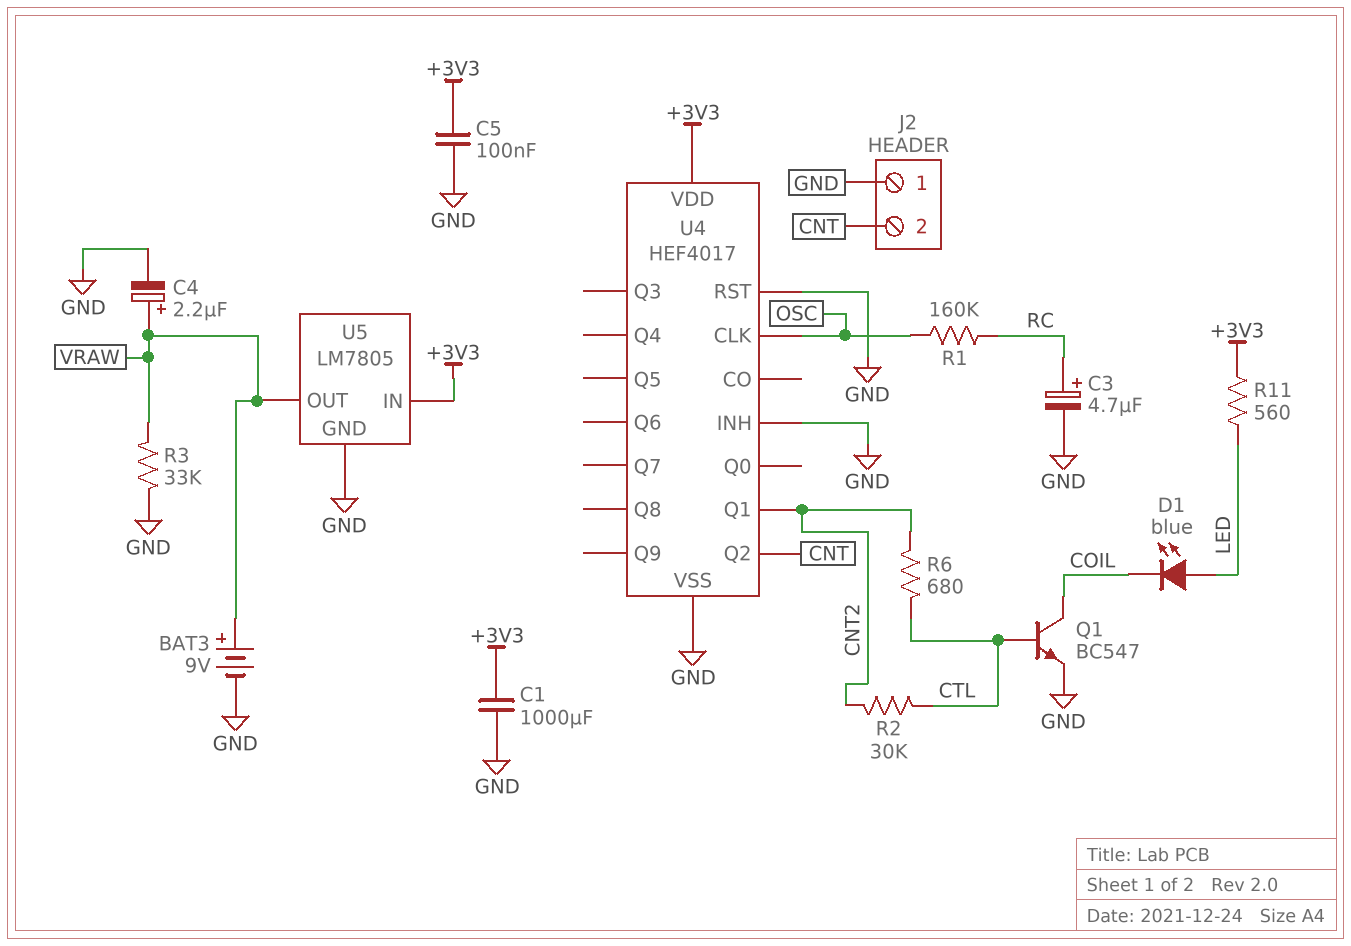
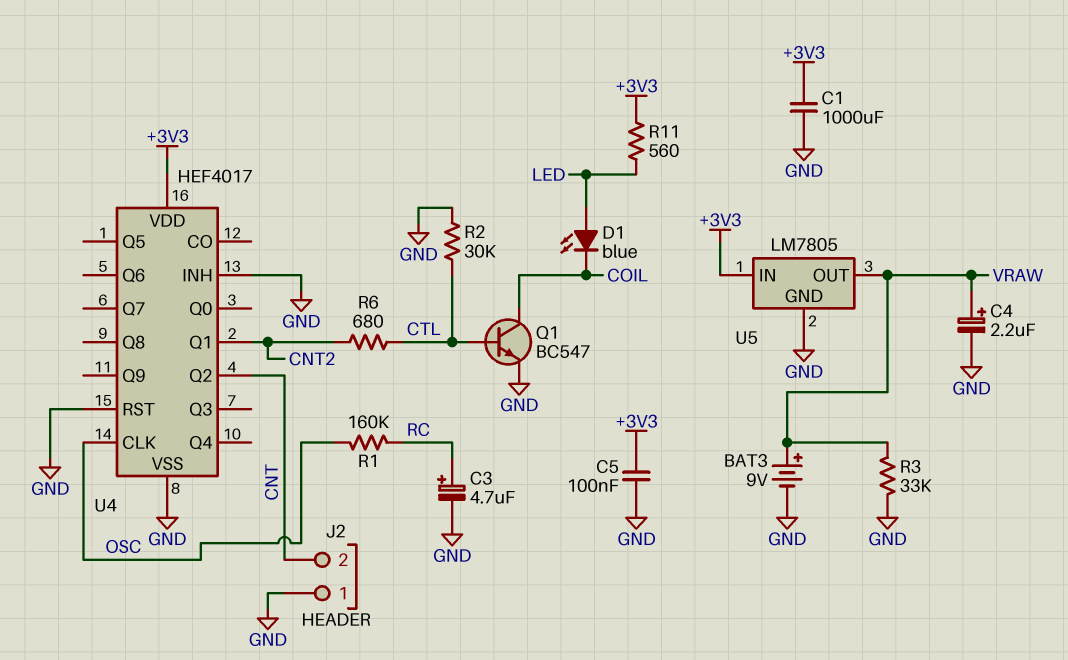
R2: 30k (CNT2, CTL) -> 30k (CTL, GND)

